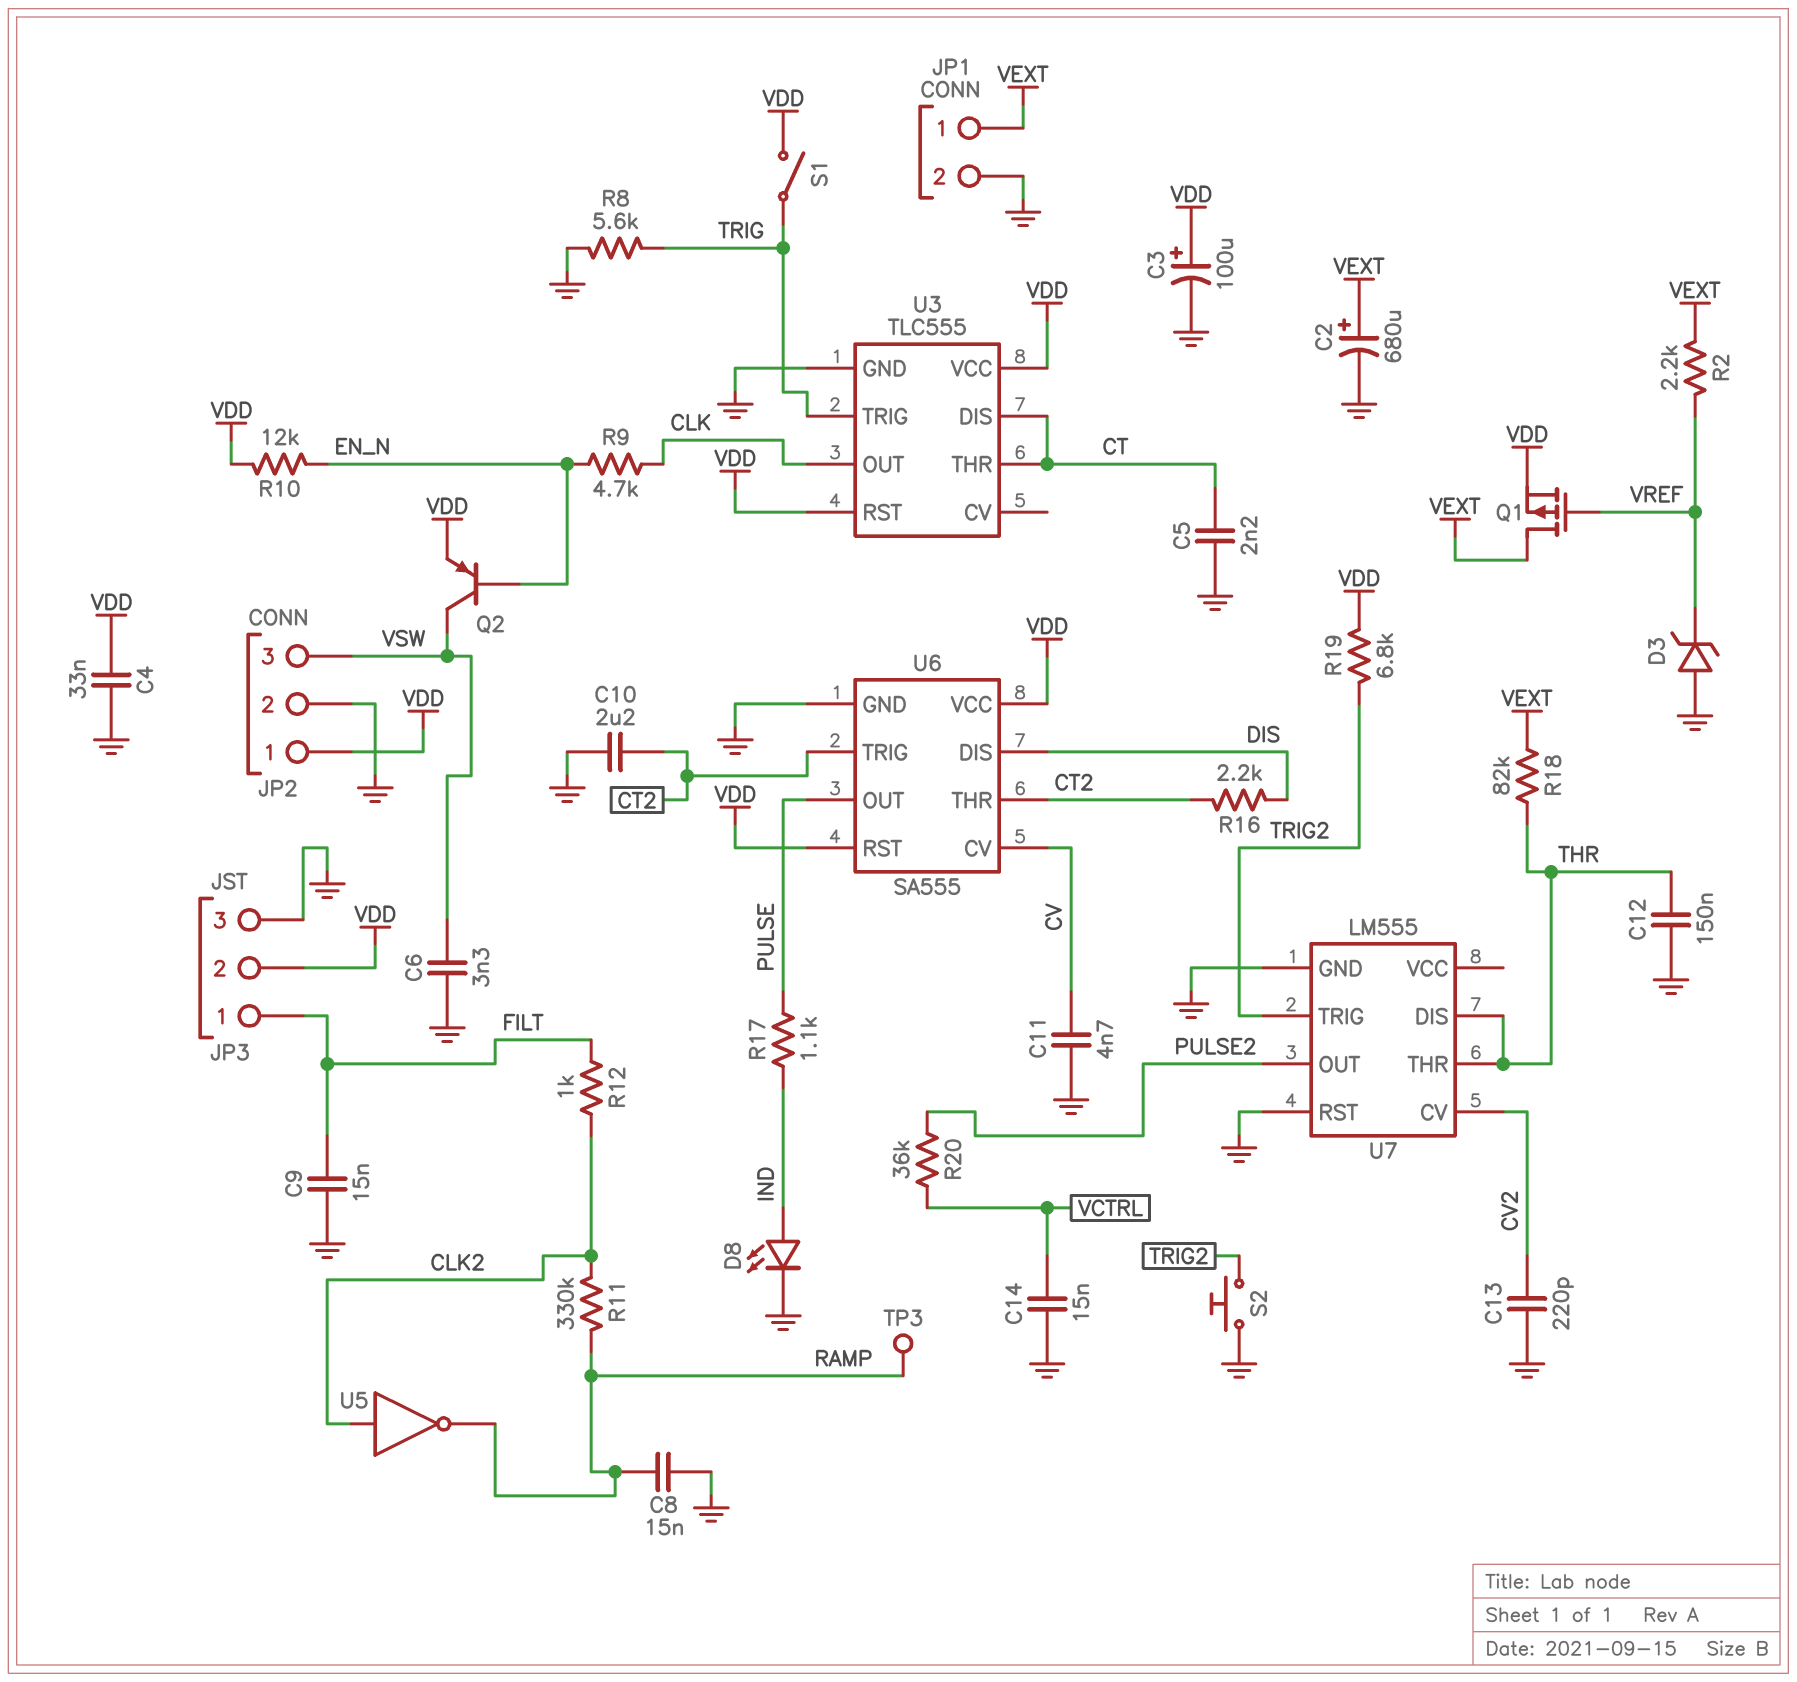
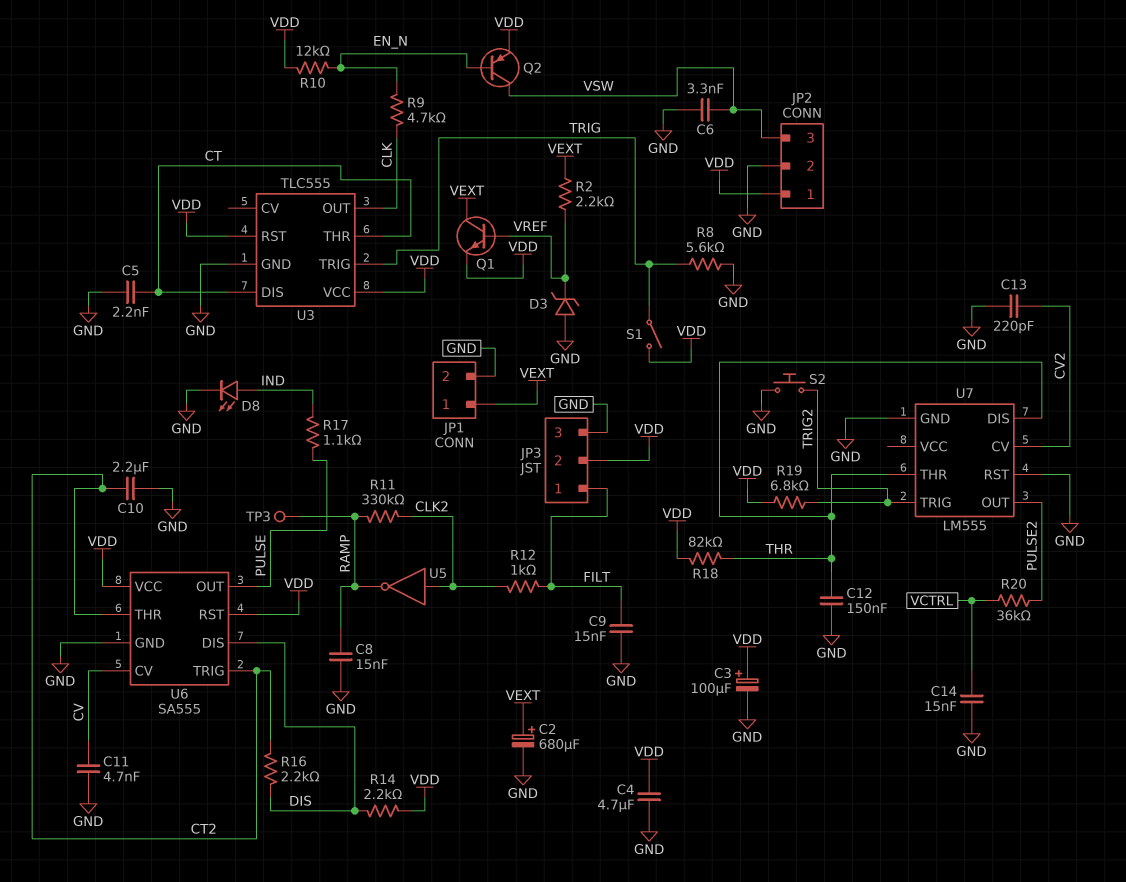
C4: 33nF (GND, VDD) -> 4.7uF (GND, VDD)
Q1: PMOS (G VREF, D VEXT, S VDD) -> NPN (B VREF, C VEXT, E VDD)
R14: none -> 2.2k (DIS, VDD)
R18: 82k (THR, VEXT) -> 82k (THR, VDD)

